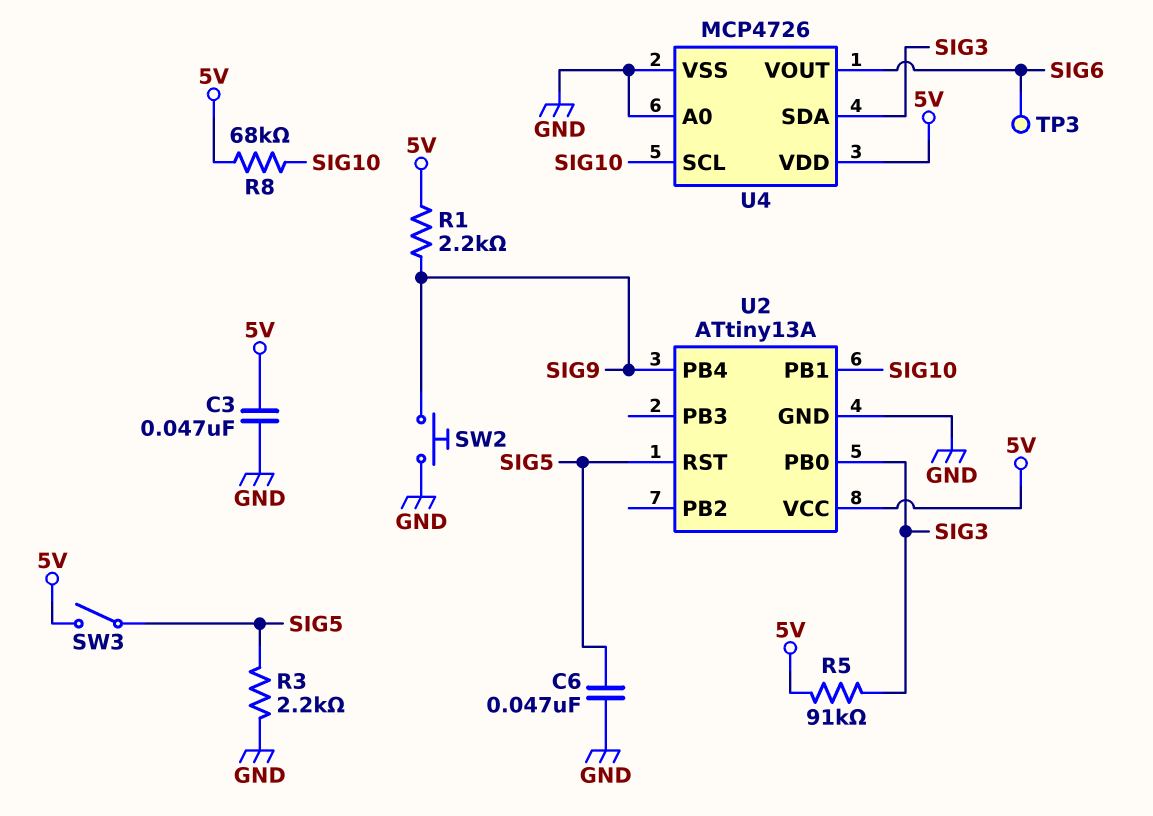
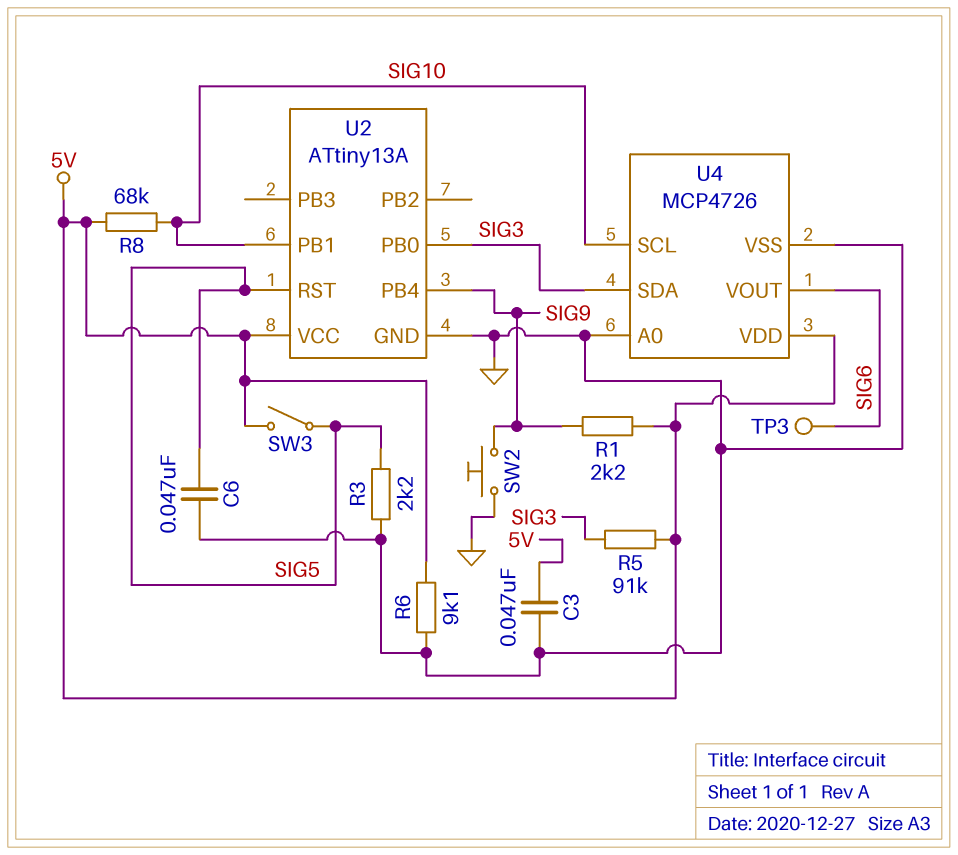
R6: none -> 9.1k (5V, GND)

